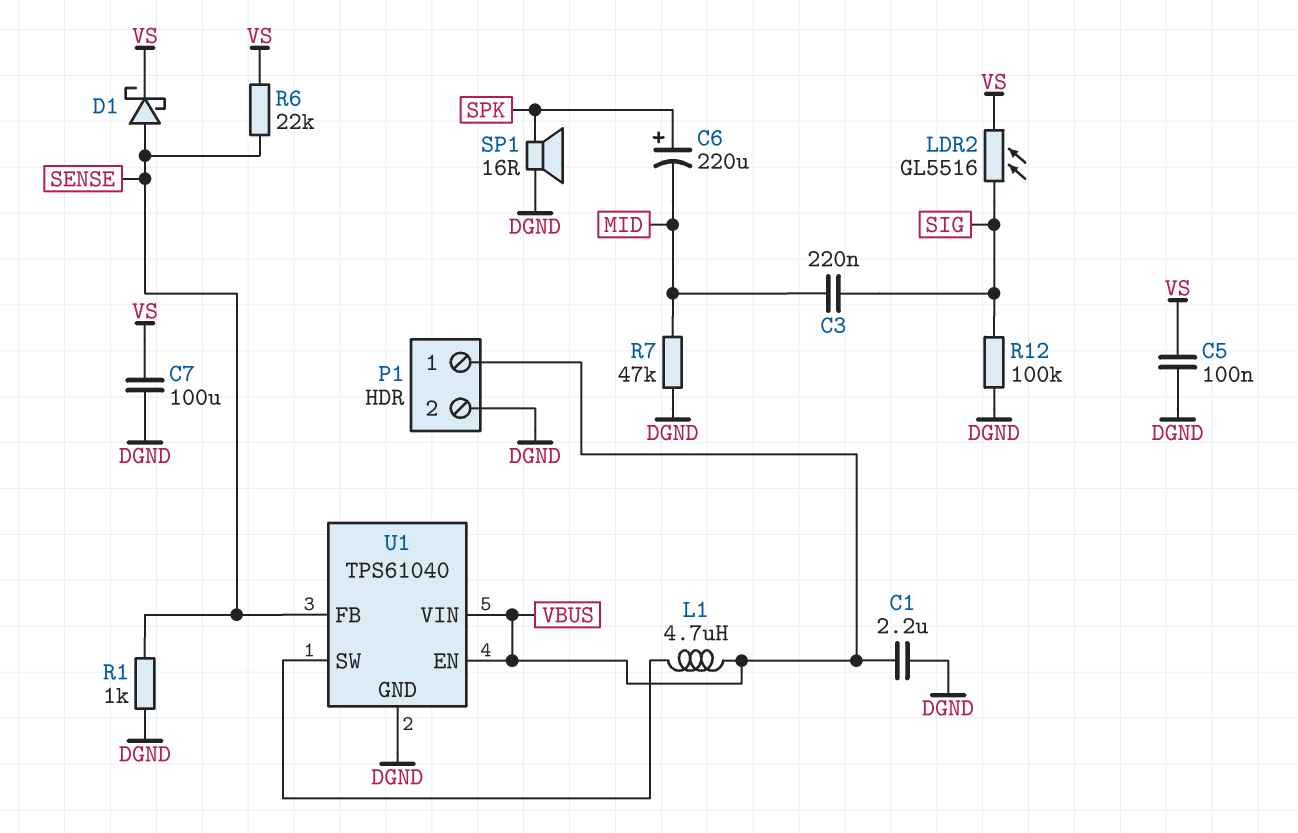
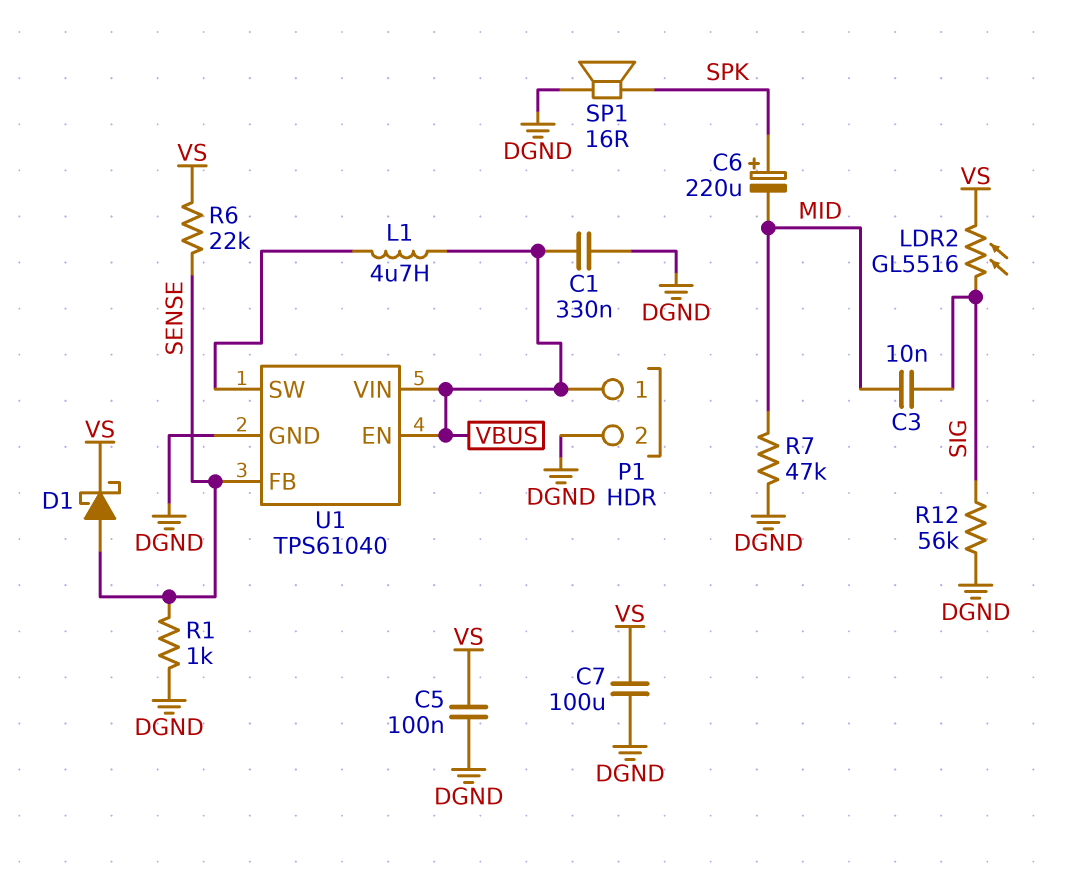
C1: 2.2uF (DGND, VBUS) -> 330nF (DGND, VBUS)
C3: 220nF (MID, SIG) -> 10nF (MID, SIG)
R12: 100k (DGND, SIG) -> 56k (DGND, SIG)

